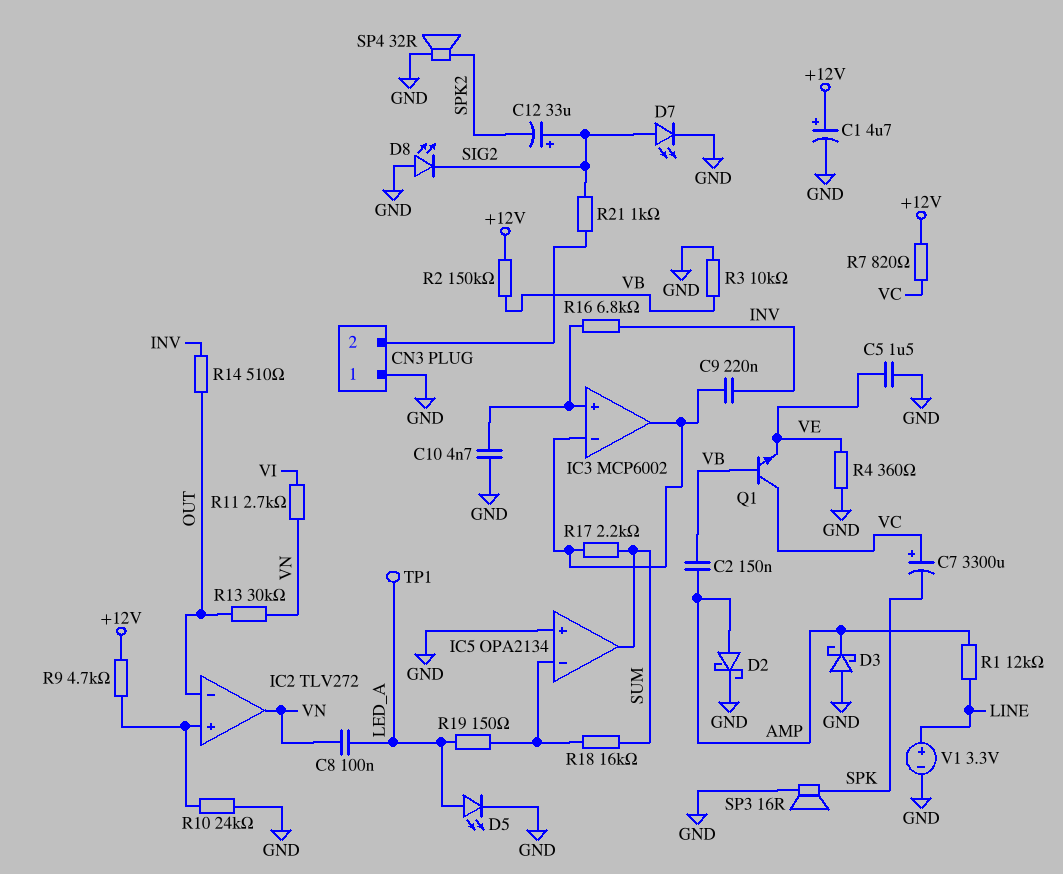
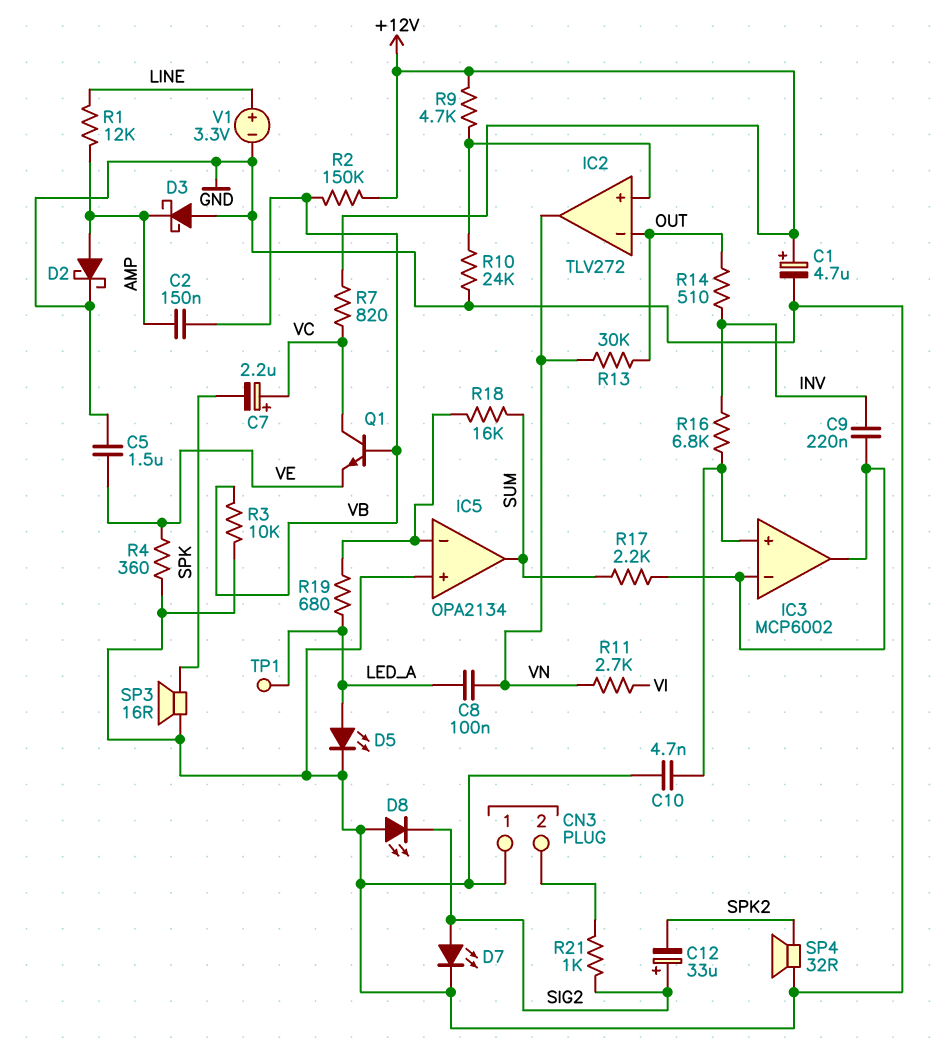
C7: 3300uF (plus VC, minus SPK) -> 2.2uF (plus VC, minus SPK)
R19: 150 (IC5/in-, LED_A) -> 680 (IC5/in-, LED_A)

